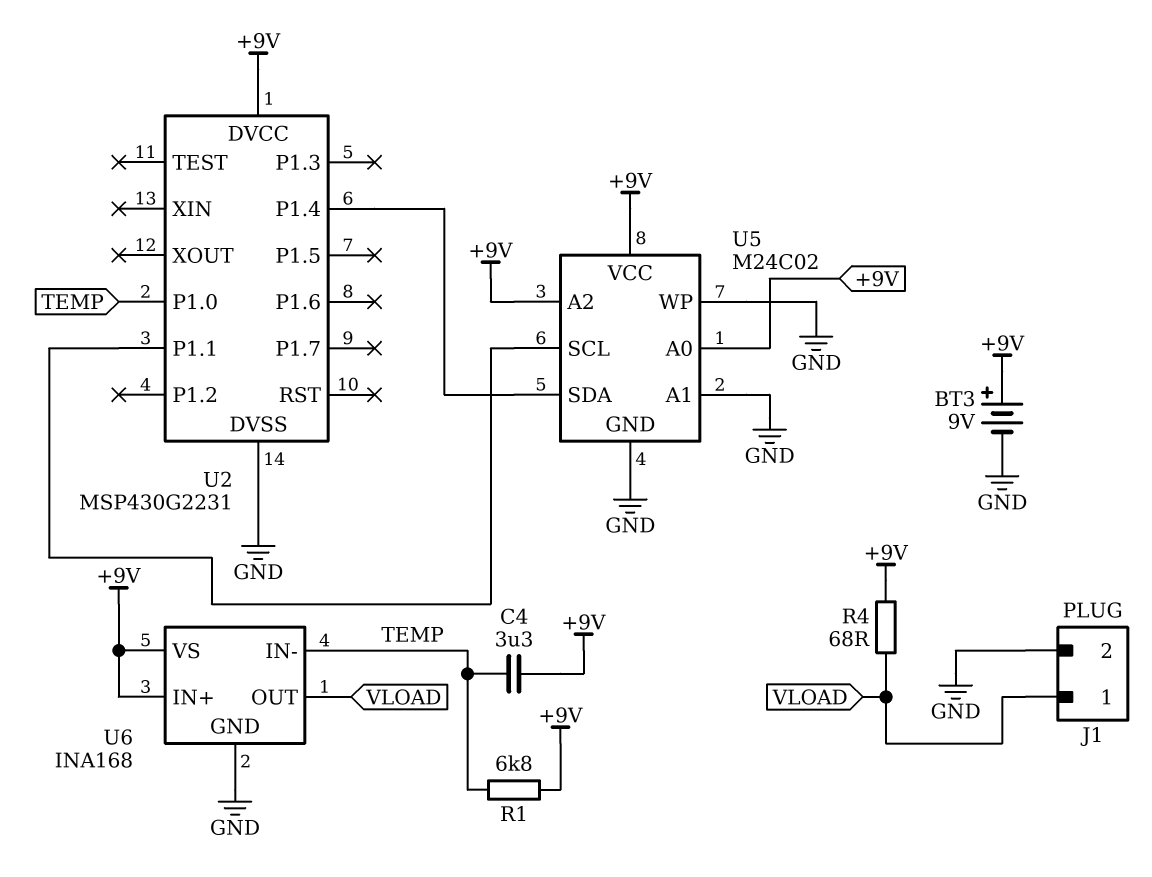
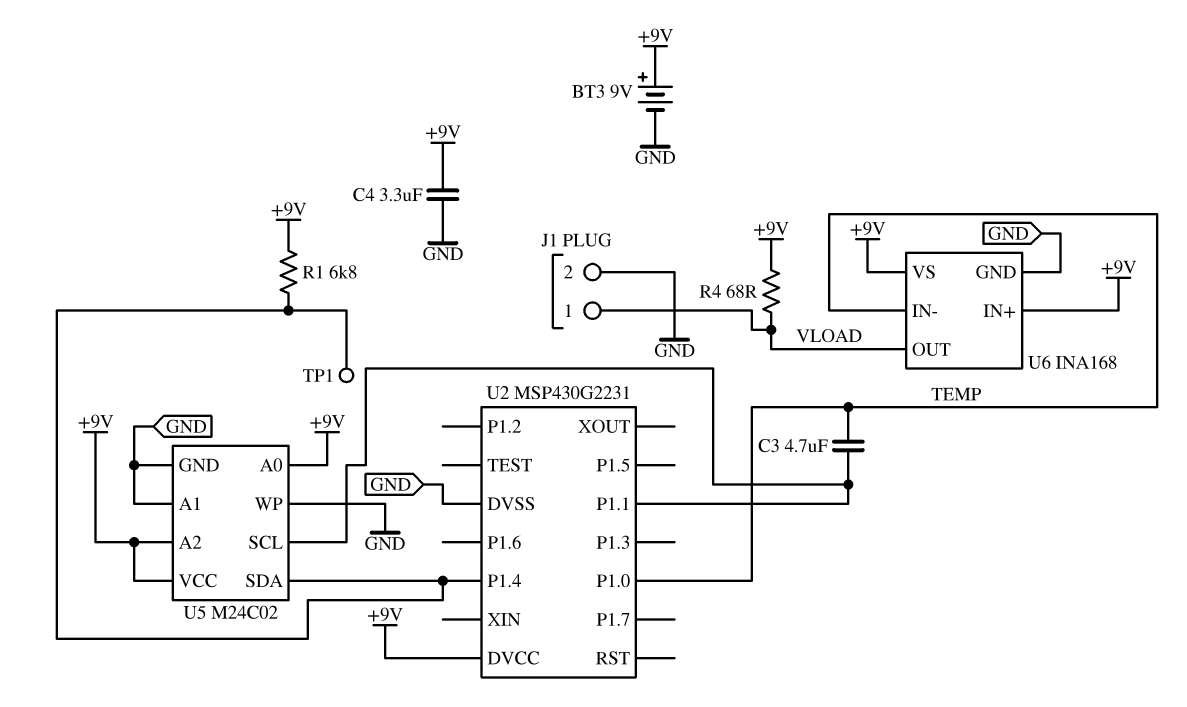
C3: none -> 4.7uF (TEMP, U2/P1.1)
C4: 3.3uF (+9V, TEMP) -> 3.3uF (+9V, GND)
R1: 6.8k (+9V, TEMP) -> 6.8k (+9V, U2/P1.4)
TP1: none -> test point (U2/P1.4)

